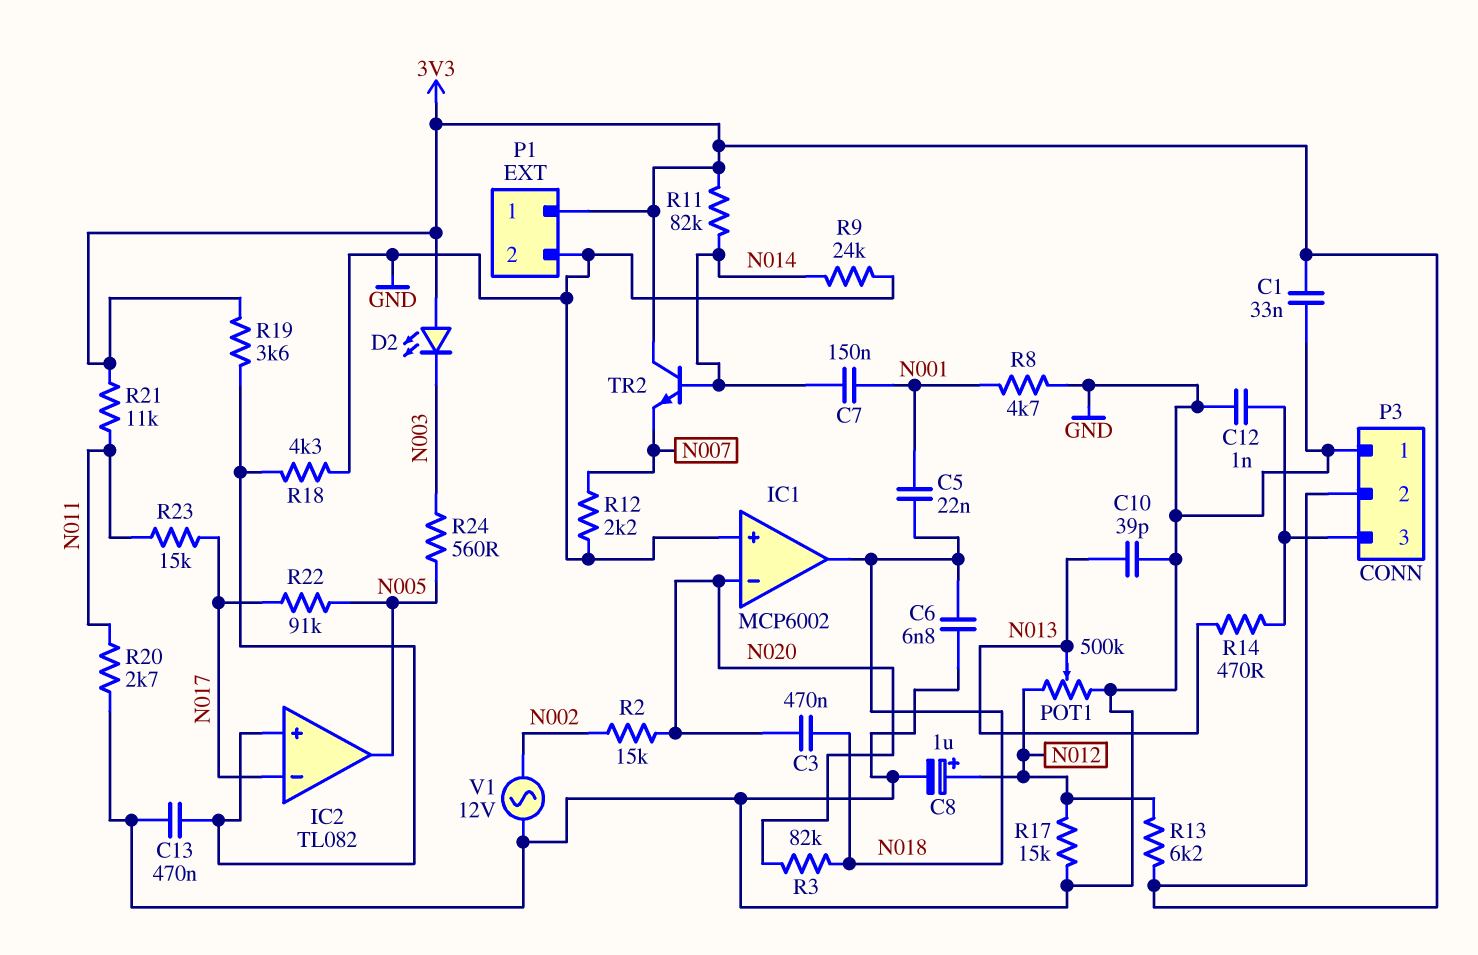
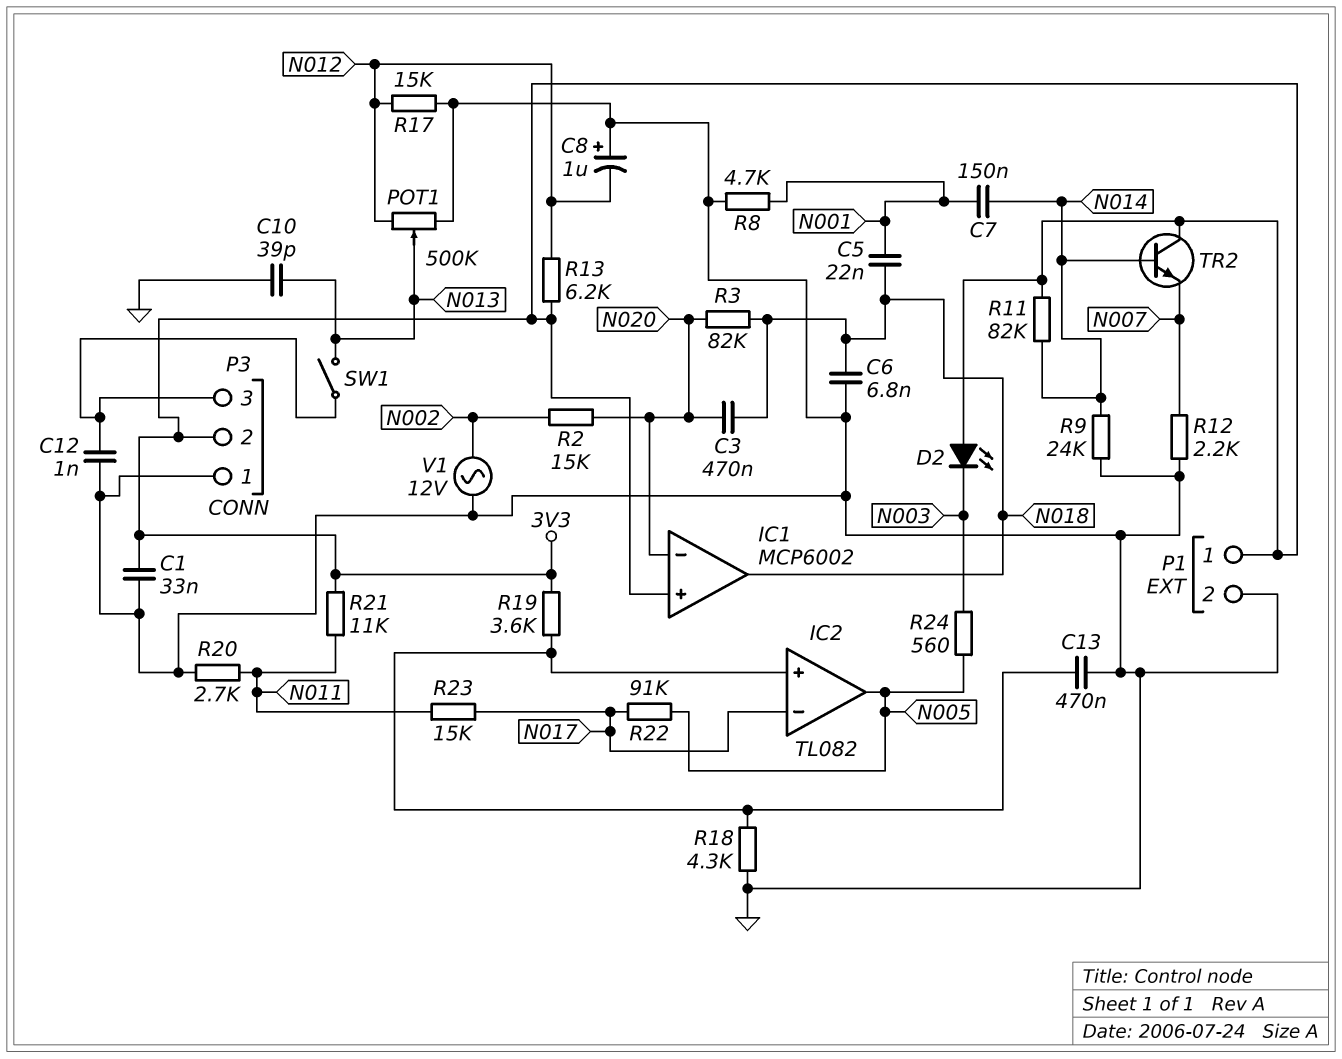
C8: 1uF (plus N012, minus GND) -> 1uF (plus GND, minus N012)
IC1 pin in+: GND -> 3V3
R14: 470 (N013, P3/3) -> none
SW1: none -> switch (N013, P3/3)

